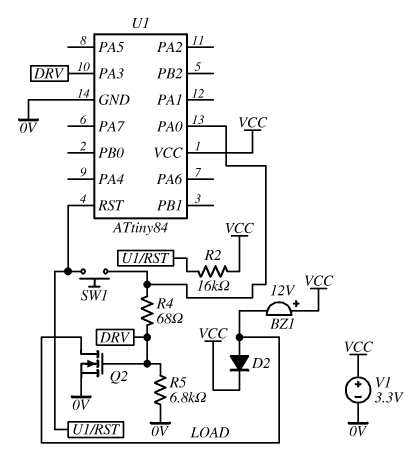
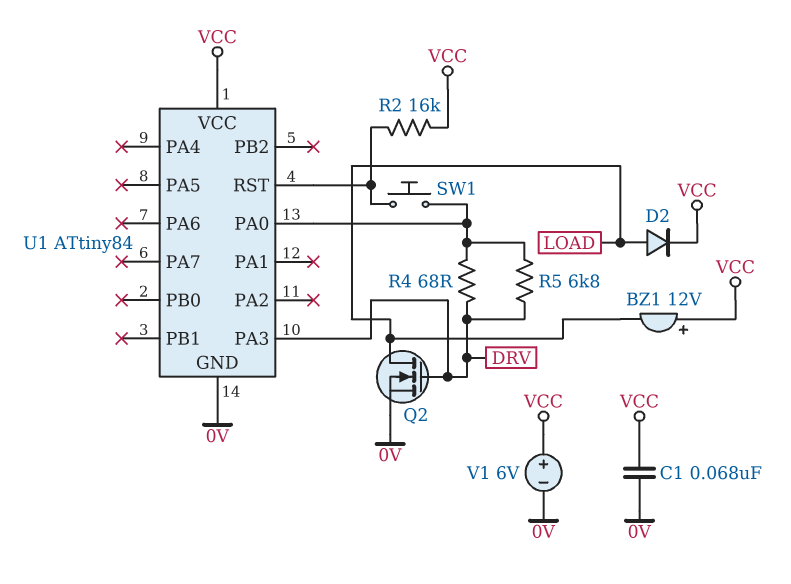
C1: none -> 68nF (0V, VCC)
R5: 6.8k (0V, DRV) -> 6.8k (DRV, U1/PA0)
V1: 3.3V (plus VCC, minus 0V) -> 6V (plus VCC, minus 0V)

